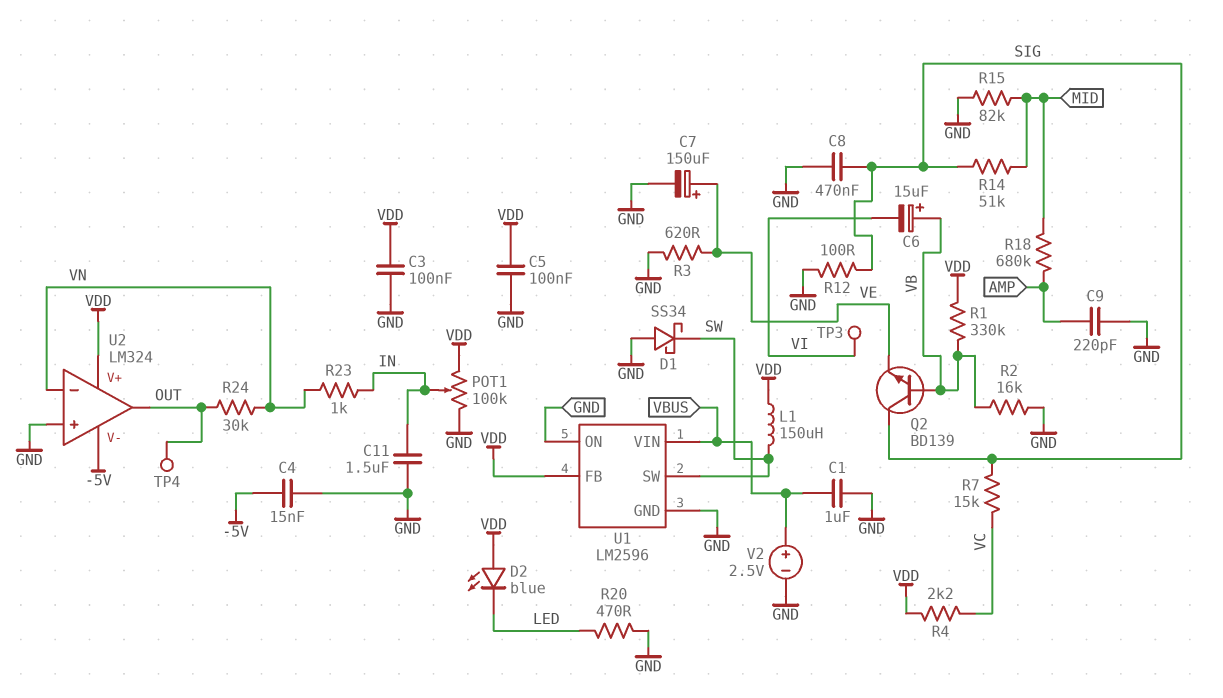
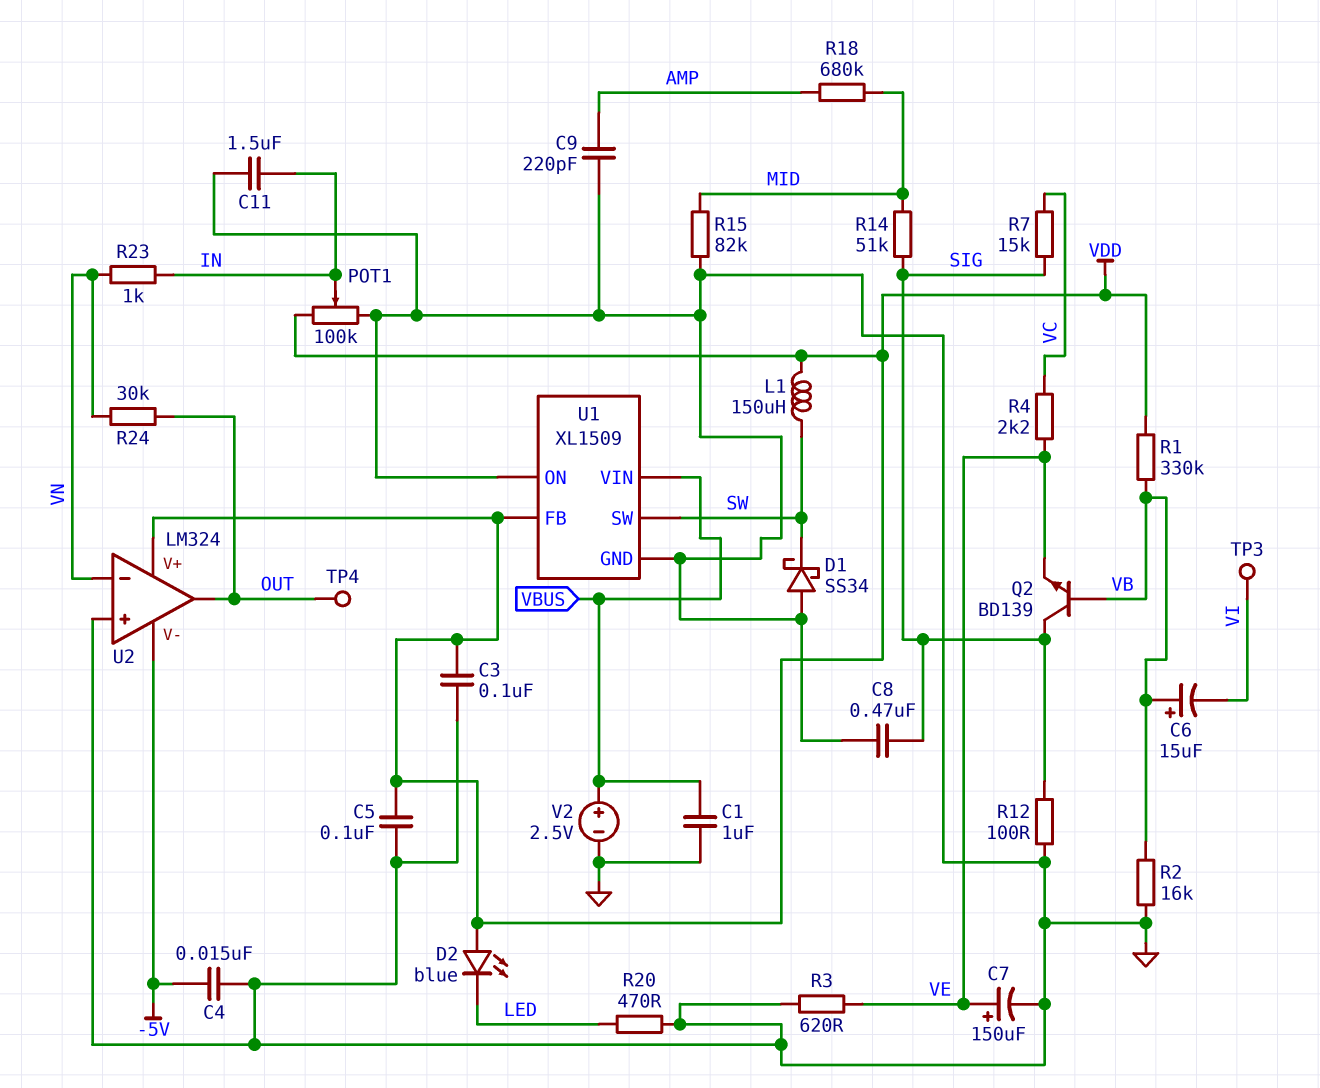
R4: 2.2k (VC, VDD) -> 2.2k (VC, VE)
U1: LM2596 -> XL1509

